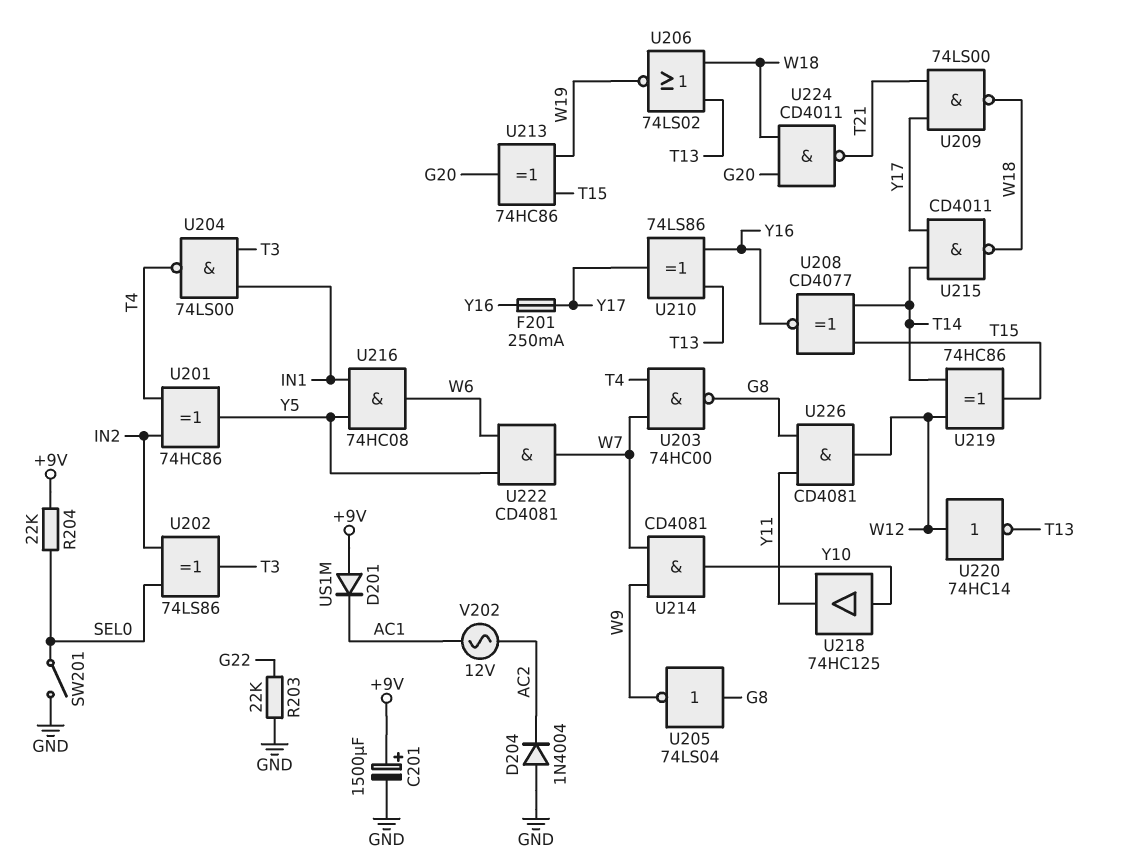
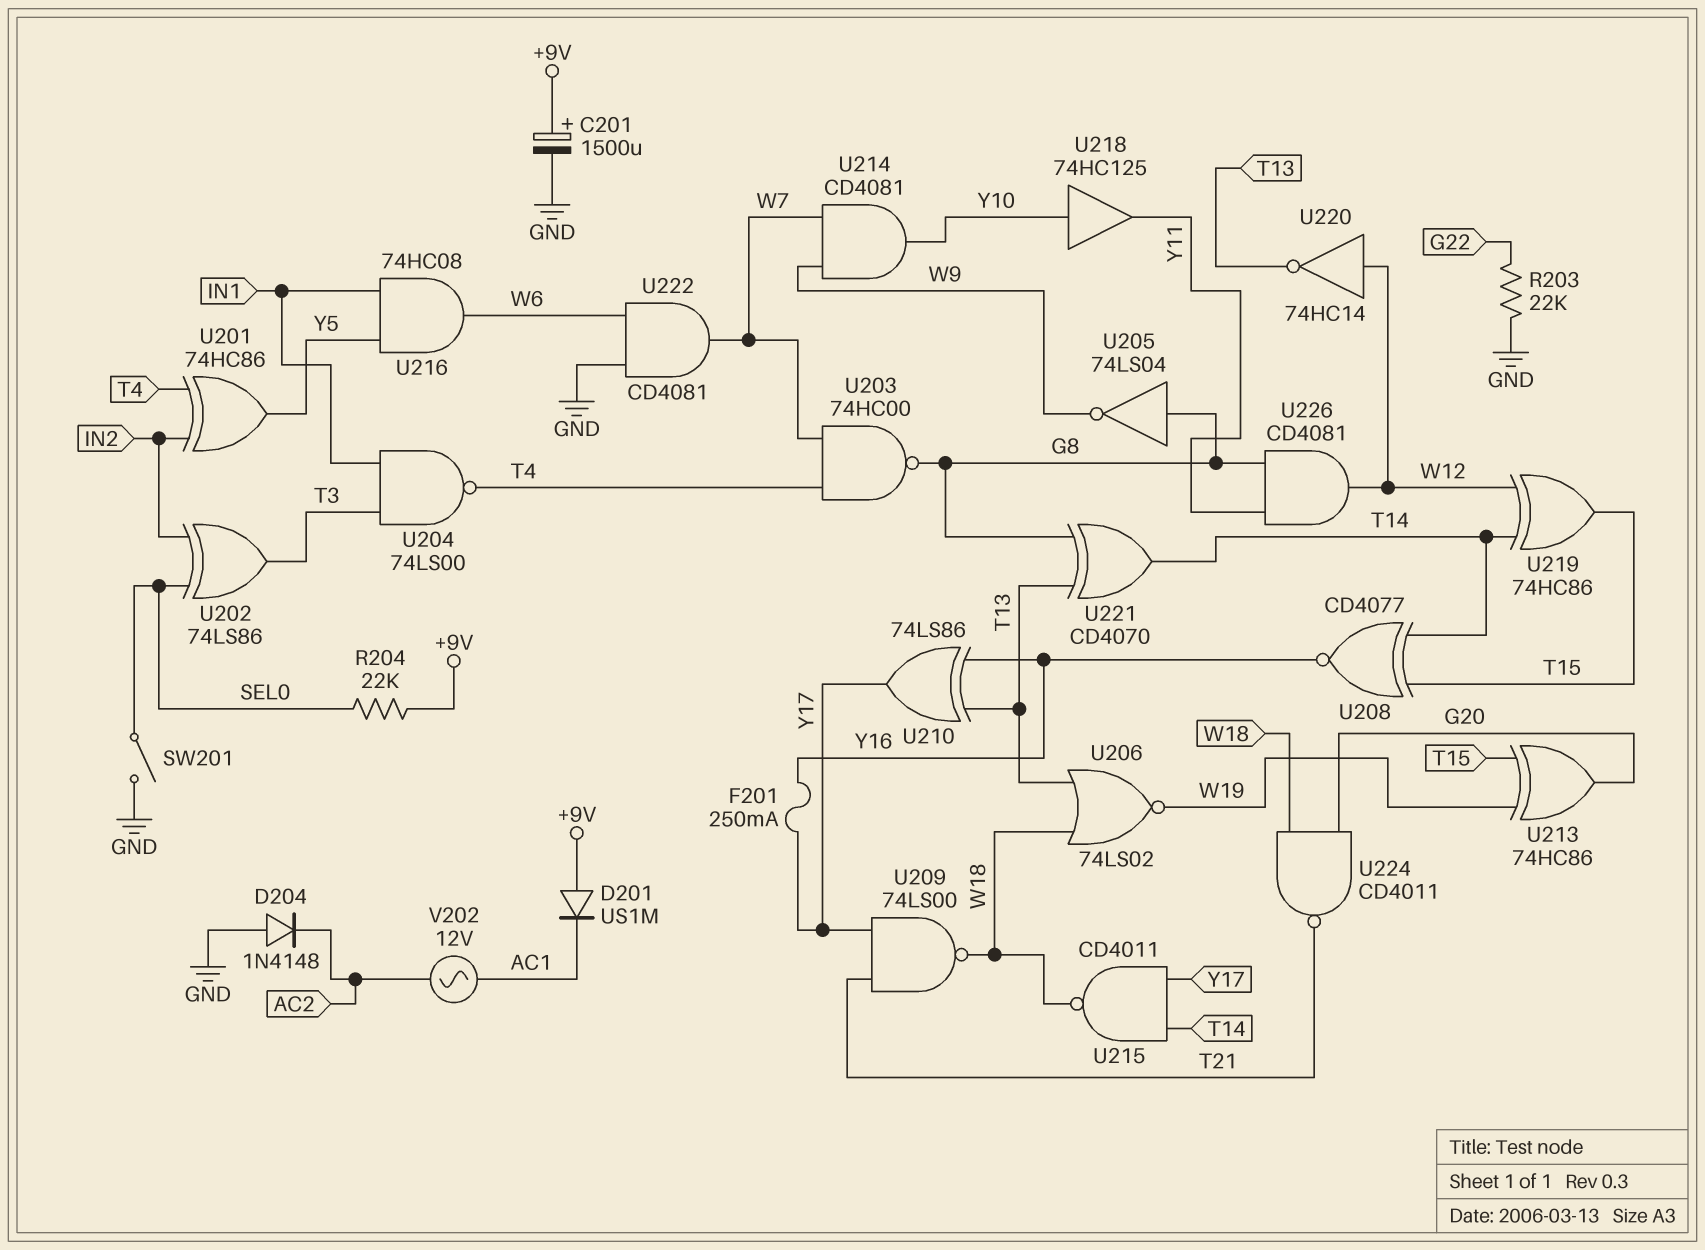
D204: diode 1N4004 (A GND, K AC2) -> diode 1N4148 (A GND, K AC2)
U221: none -> XOR CD4070 (in G8, in T13, out T14)
U222: AND CD4081 (in W6, in Y5, out W7) -> AND CD4081 (in GND, in W6, out W7)

